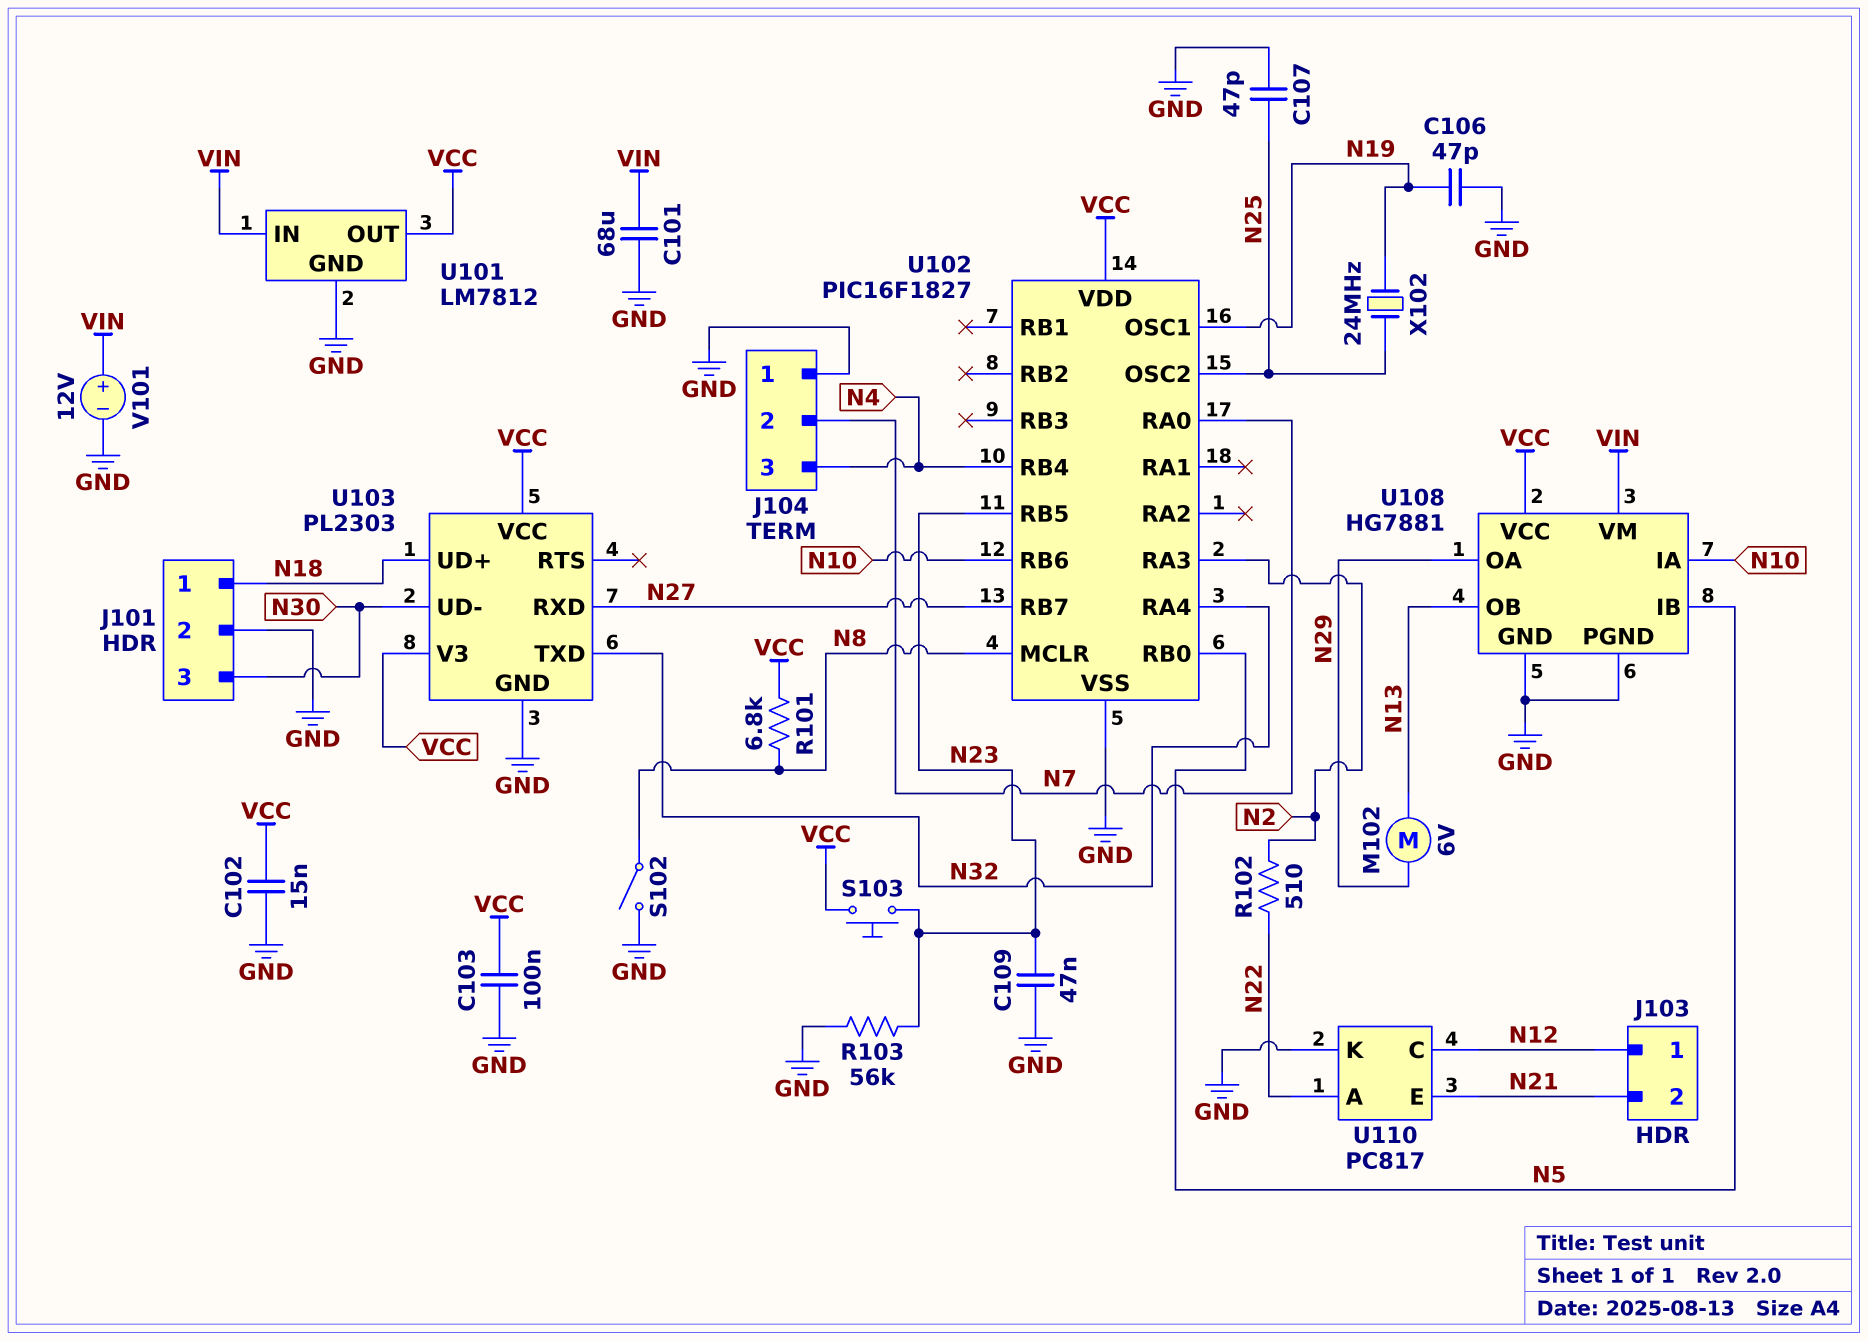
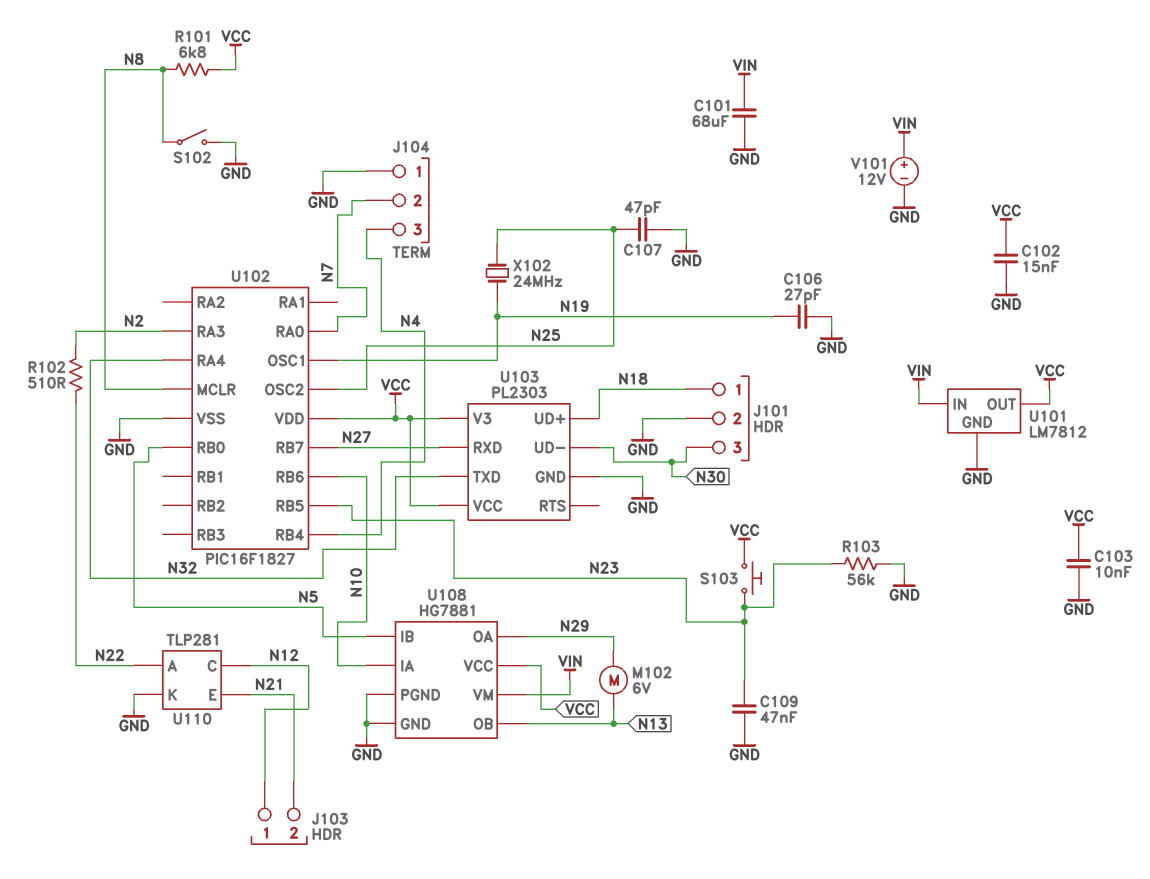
C103: 100nF (GND, VCC) -> 10nF (GND, VCC)
C106: 47pF (GND, N19) -> 27pF (GND, N19)
U110: PC817 -> TLP281

